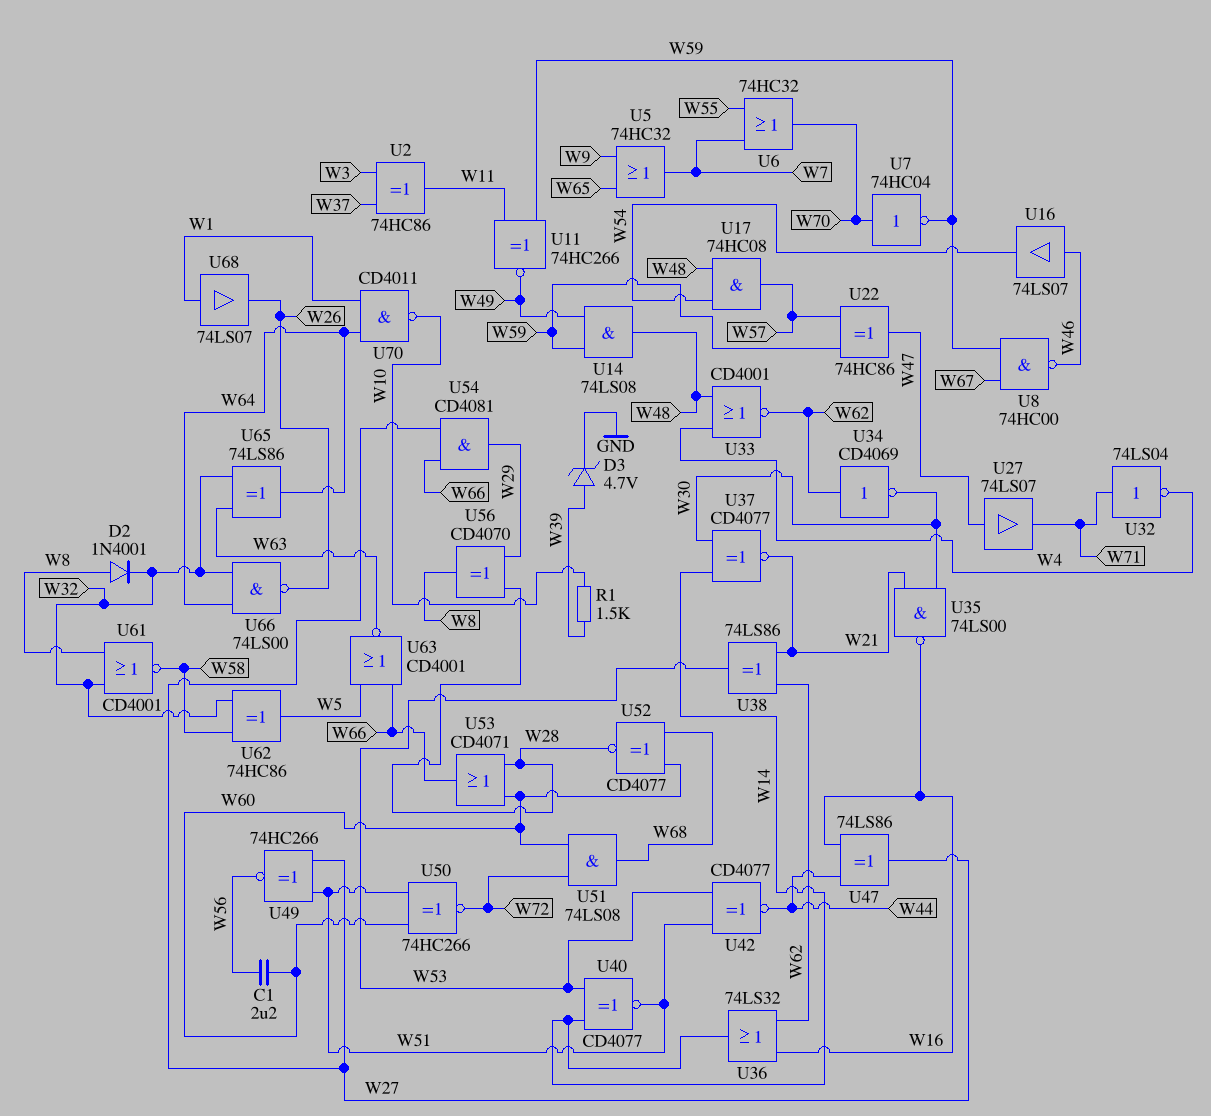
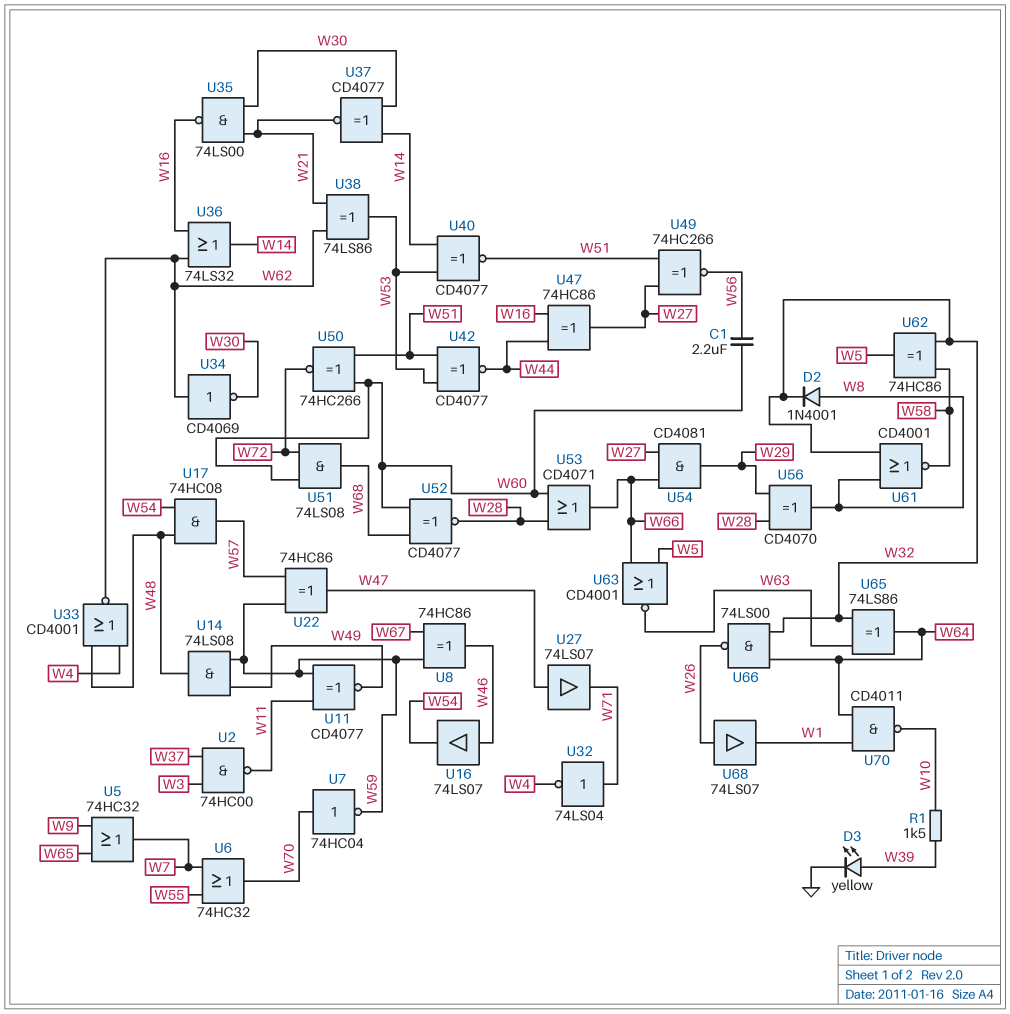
D3: zener 4.7V (A W39, K GND) -> LED yellow (A W39, K GND)
U2: XOR 74HC86 (in W3, in W37, out W11) -> NAND 74HC00 (in W3, in W37, out W11)
U8: NAND 74HC00 (in W59, in W67, out W46) -> XOR 74HC86 (in W59, in W67, out W46)
U11: XNOR 74HC266 (in W11, in W59, out W49) -> XNOR CD4077 (in W11, in W59, out W49)
U47: XOR 74LS86 (in W16, in W44, out W27) -> XOR 74HC86 (in W16, in W44, out W27)
U68: buffer 74LS07 (in W1, out W26) -> buffer 74LS07 (in W26, out W1)

